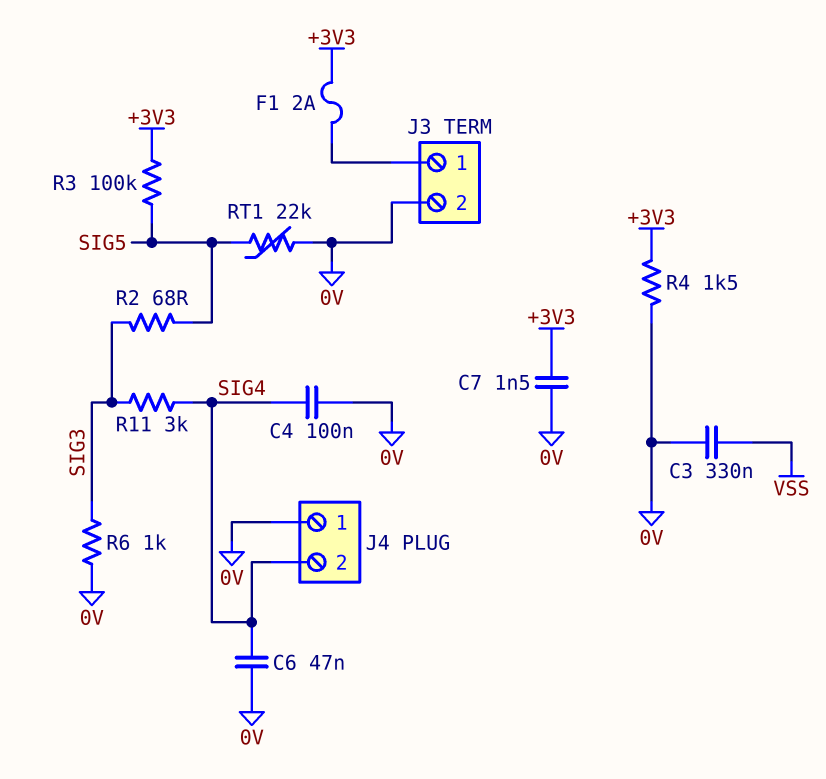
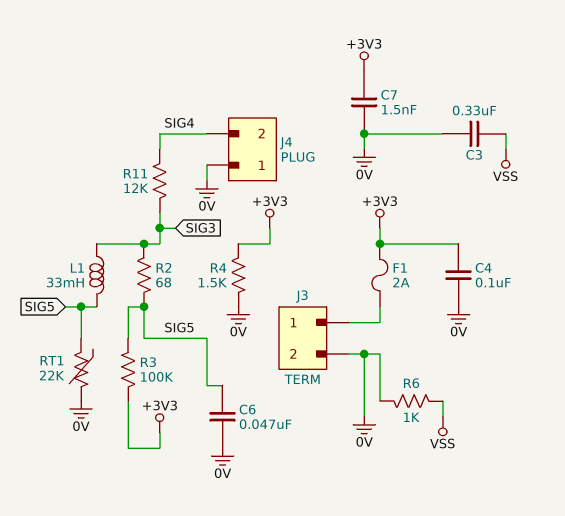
C4: 100nF (0V, SIG4) -> 100nF (+3V3, 0V)
C6: 47nF (0V, SIG4) -> 47nF (0V, SIG5)
L1: none -> 33mH (SIG3, SIG5)
R6: 1k (0V, SIG3) -> 1k (0V, VSS)
R11: 3k (SIG3, SIG4) -> 12k (SIG3, SIG4)

